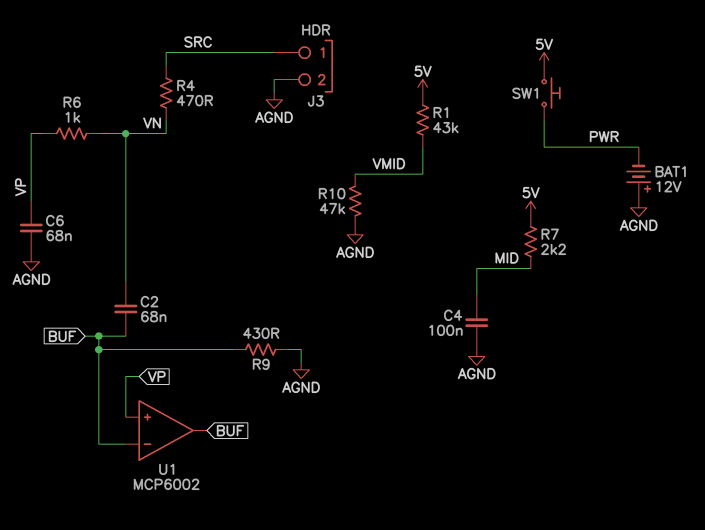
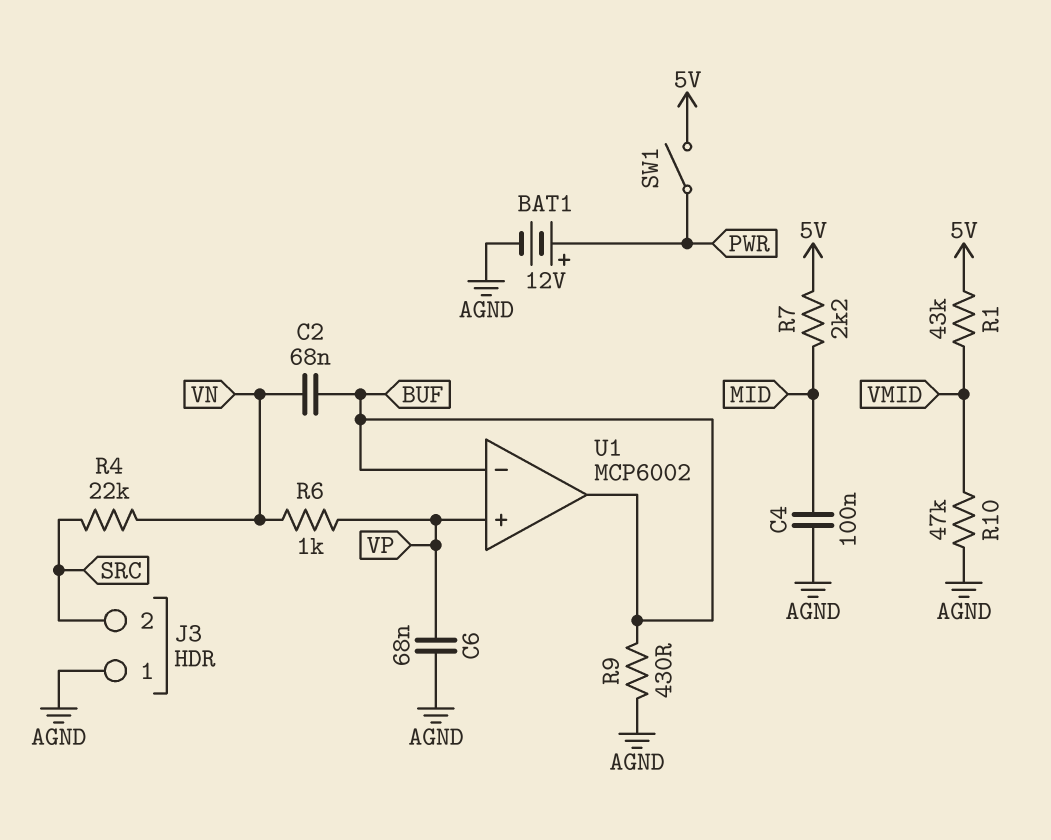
BAT1: 12V (plus AGND, minus PWR) -> 12V (plus PWR, minus AGND)
J3 pin 1: SRC -> AGND
J3 pin 2: AGND -> SRC
R4: 470 (SRC, VN) -> 22k (SRC, VN)
SW1: button (5V, PWR) -> switch (5V, PWR)

